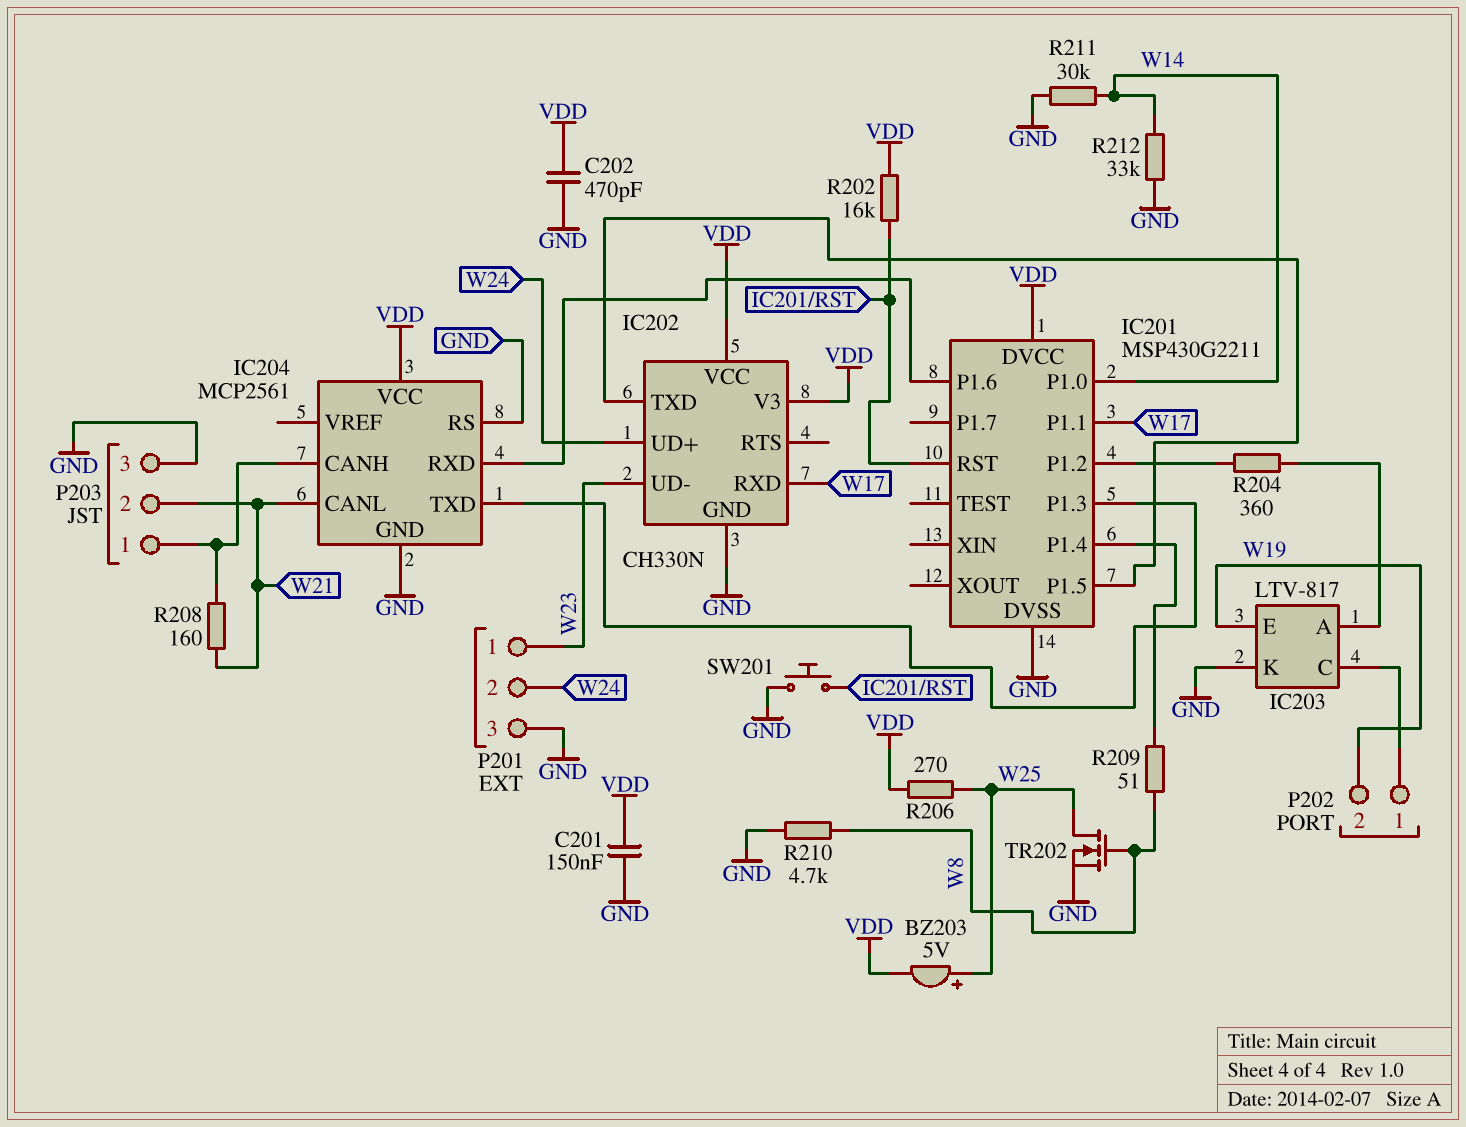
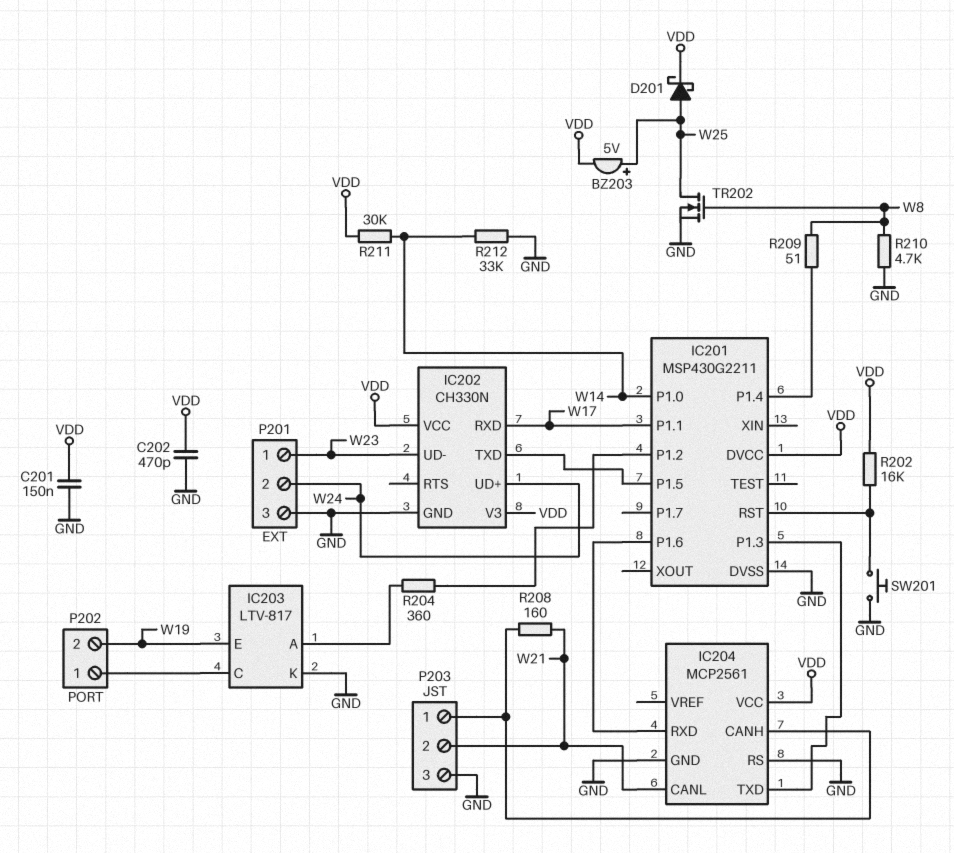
D201: none -> schottky (A W25, K VDD)
R206: 270 (VDD, W25) -> none
R211: 30k (GND, W14) -> 30k (VDD, W14)

